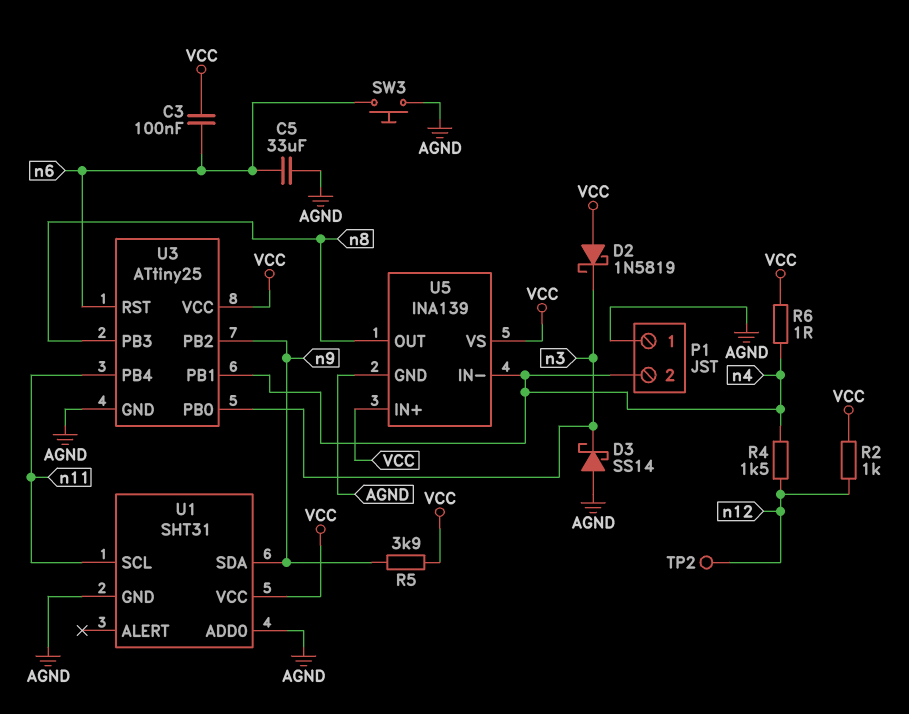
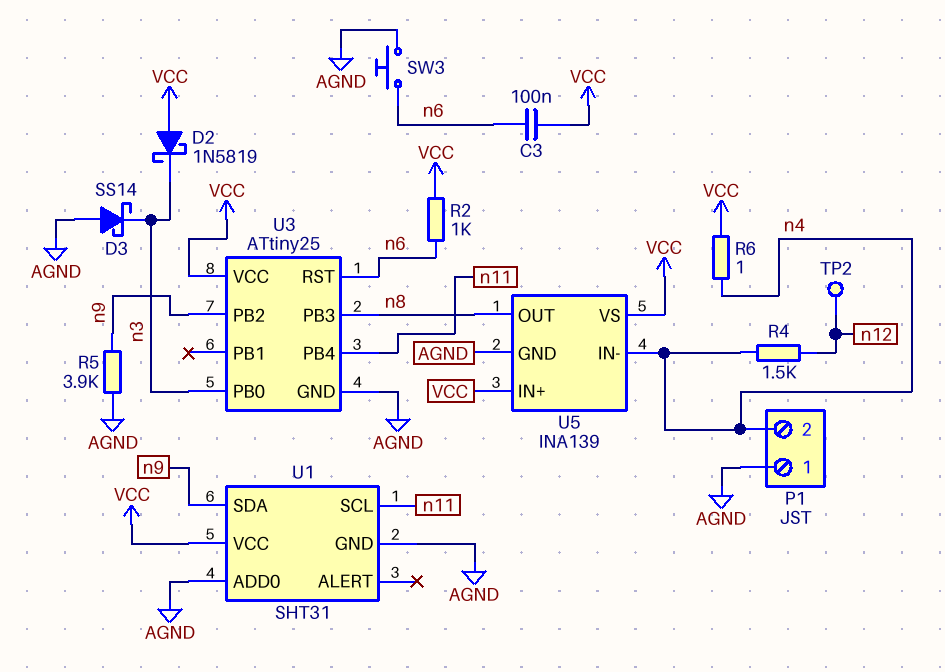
C5: 33uF (AGND, n6) -> none
R2: 1k (VCC, n12) -> 1k (VCC, n6)
R5: 3.9k (VCC, n9) -> 3.9k (AGND, n9)
U3 pin PB1: n4 -> none

